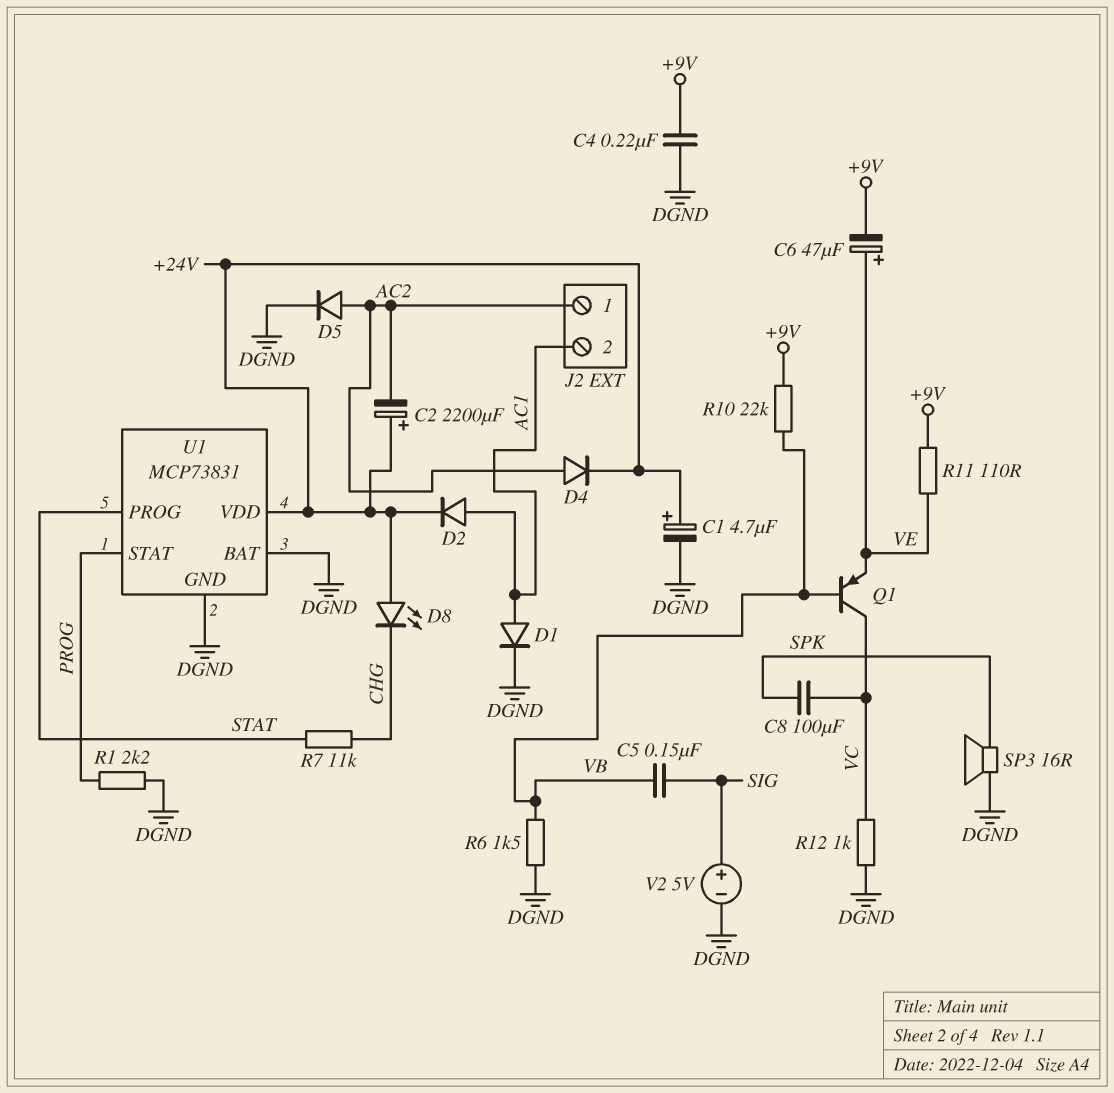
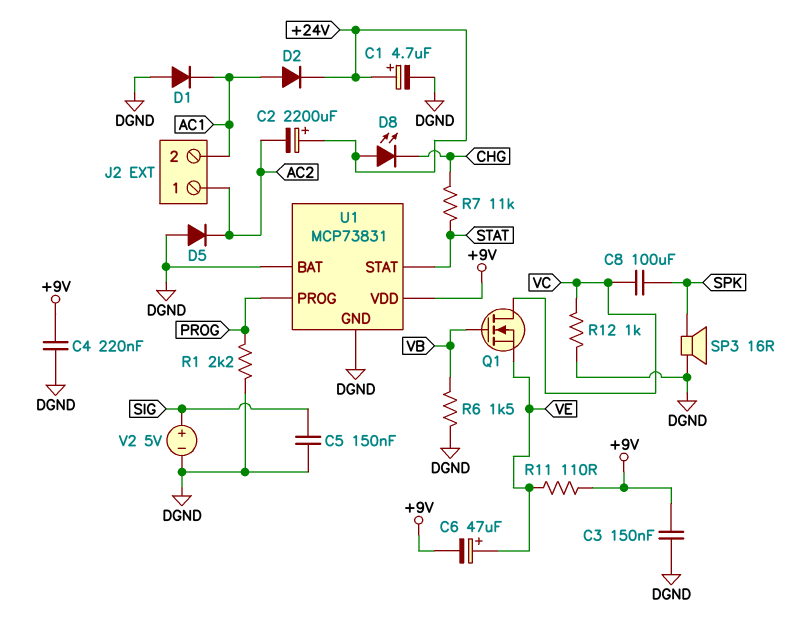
C3: none -> 150nF (+9V, DGND)
C5: 150nF (SIG, VB) -> 150nF (DGND, SIG)
D1: diode (A AC1, K DGND) -> diode (A DGND, K AC1)
D4: diode (A AC2, K +24V) -> none
D5: diode (A AC2, K DGND) -> diode (A DGND, K AC2)
Q1: PNP (B VB, C VC, E VE) -> NMOS (G VB, D VC, S VE)
R10: 22k (+9V, VB) -> none
U1 pin PROG: STAT -> PROG
U1 pin STAT: PROG -> STAT
U1 pin VDD: +24V -> +9V

